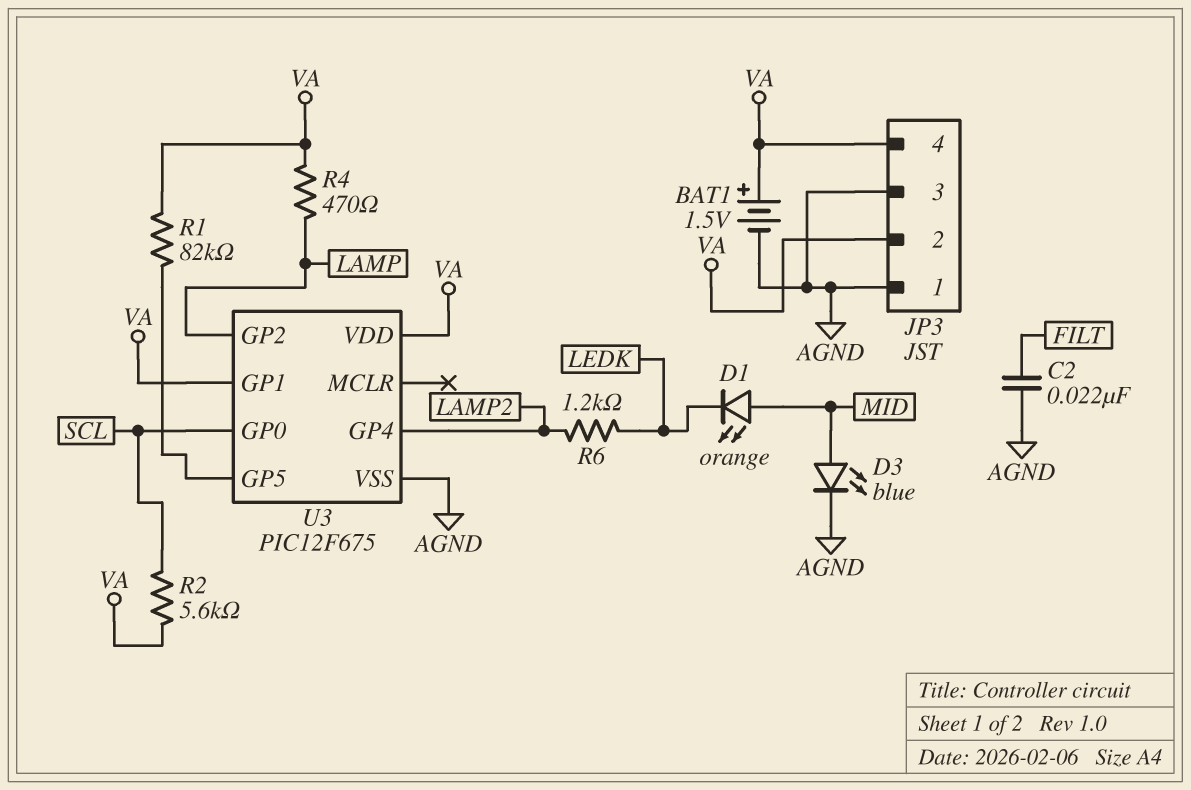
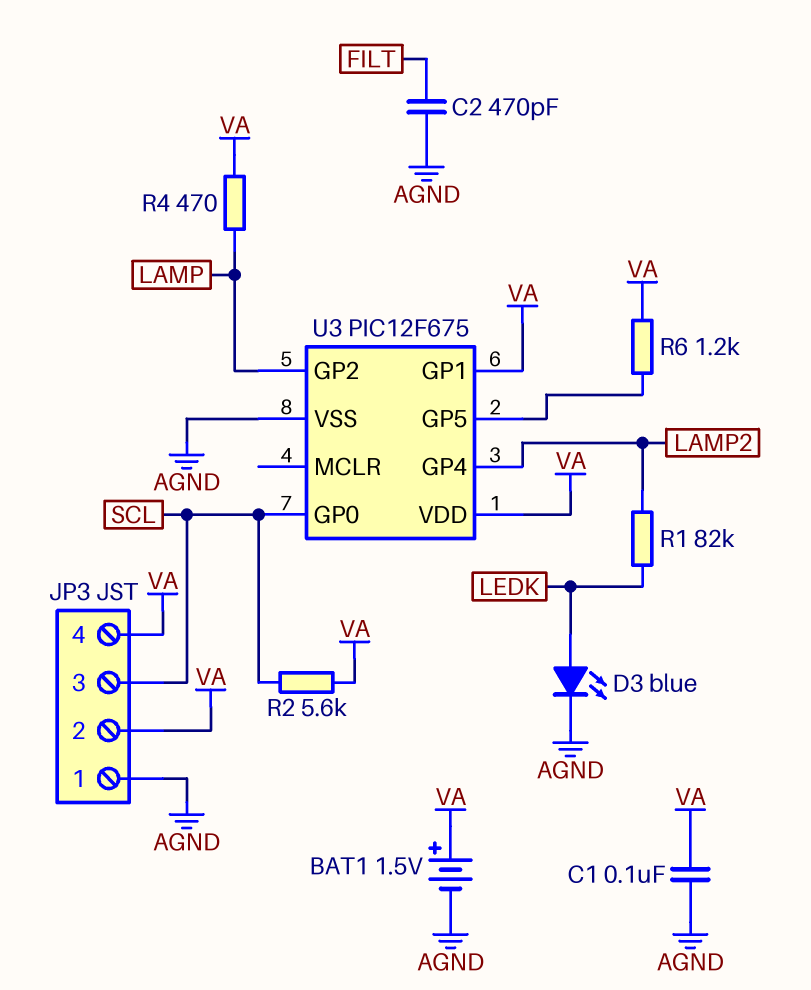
C1: none -> 100nF (AGND, VA)
C2: 22nF (AGND, FILT) -> 470pF (AGND, FILT)
D1: LED orange (A MID, K LEDK) -> none
D3: LED blue (A MID, K AGND) -> LED blue (A LEDK, K AGND)
JP3 pin 3: AGND -> SCL
R1: 82k (U3/GP5, VA) -> 82k (LAMP2, LEDK)
R6: 1.2k (LAMP2, LEDK) -> 1.2k (U3/GP5, VA)

